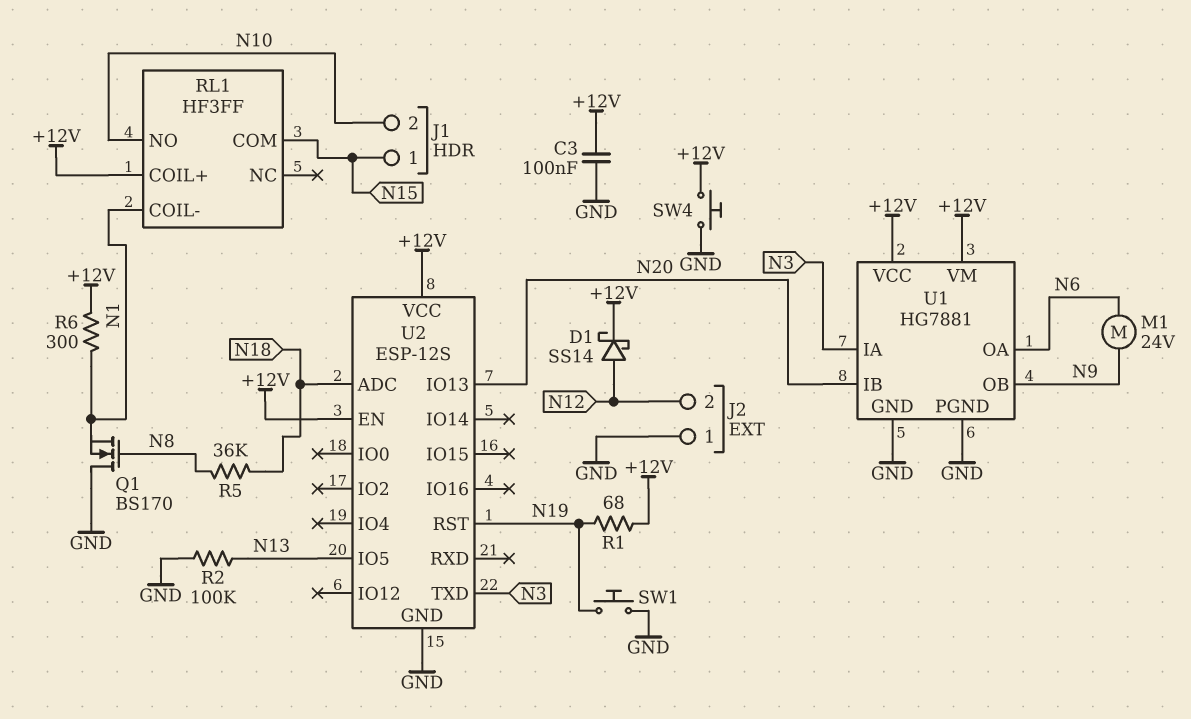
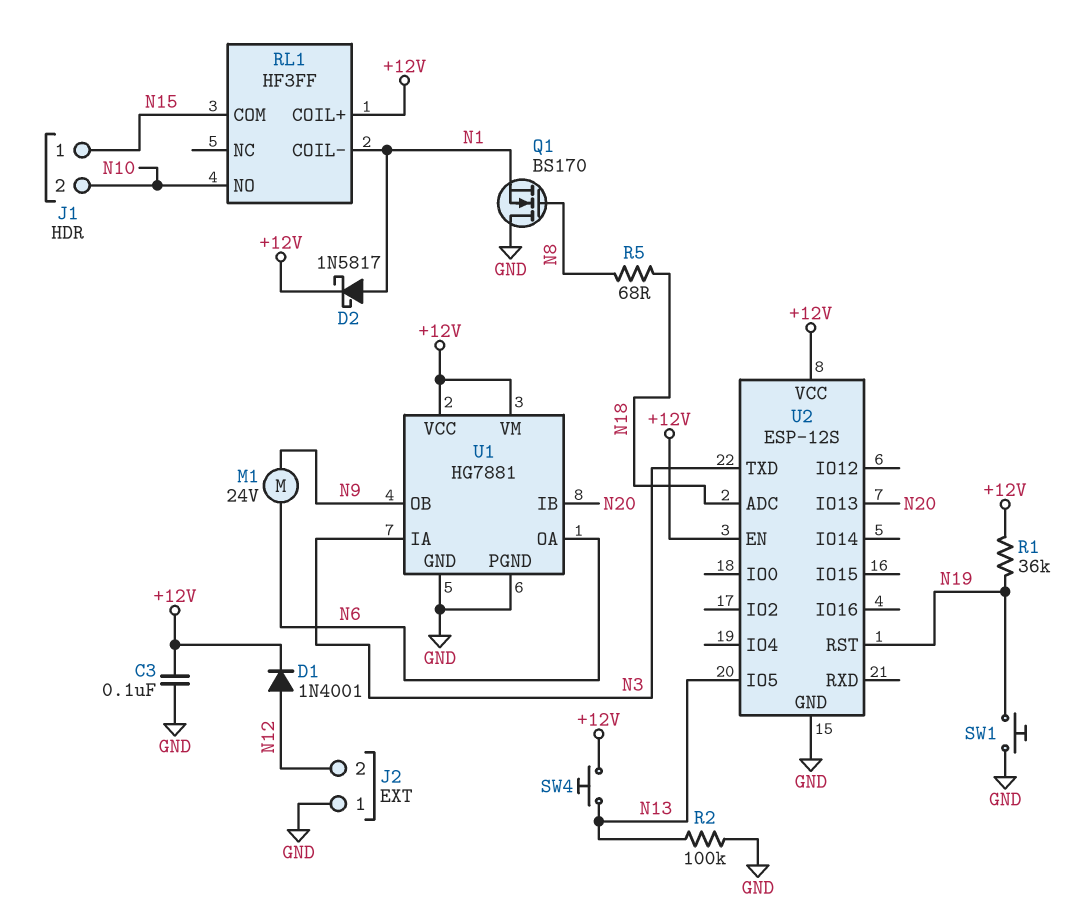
D1: schottky SS14 (A N12, K +12V) -> diode 1N4001 (A N12, K +12V)
D2: none -> schottky 1N5817 (A N1, K +12V)
R1: 68 (+12V, N19) -> 36k (+12V, N19)
R5: 36k (N8, N18) -> 68 (N8, N18)
R6: 300 (+12V, N1) -> none
SW4: button (+12V, GND) -> button (+12V, N13)

